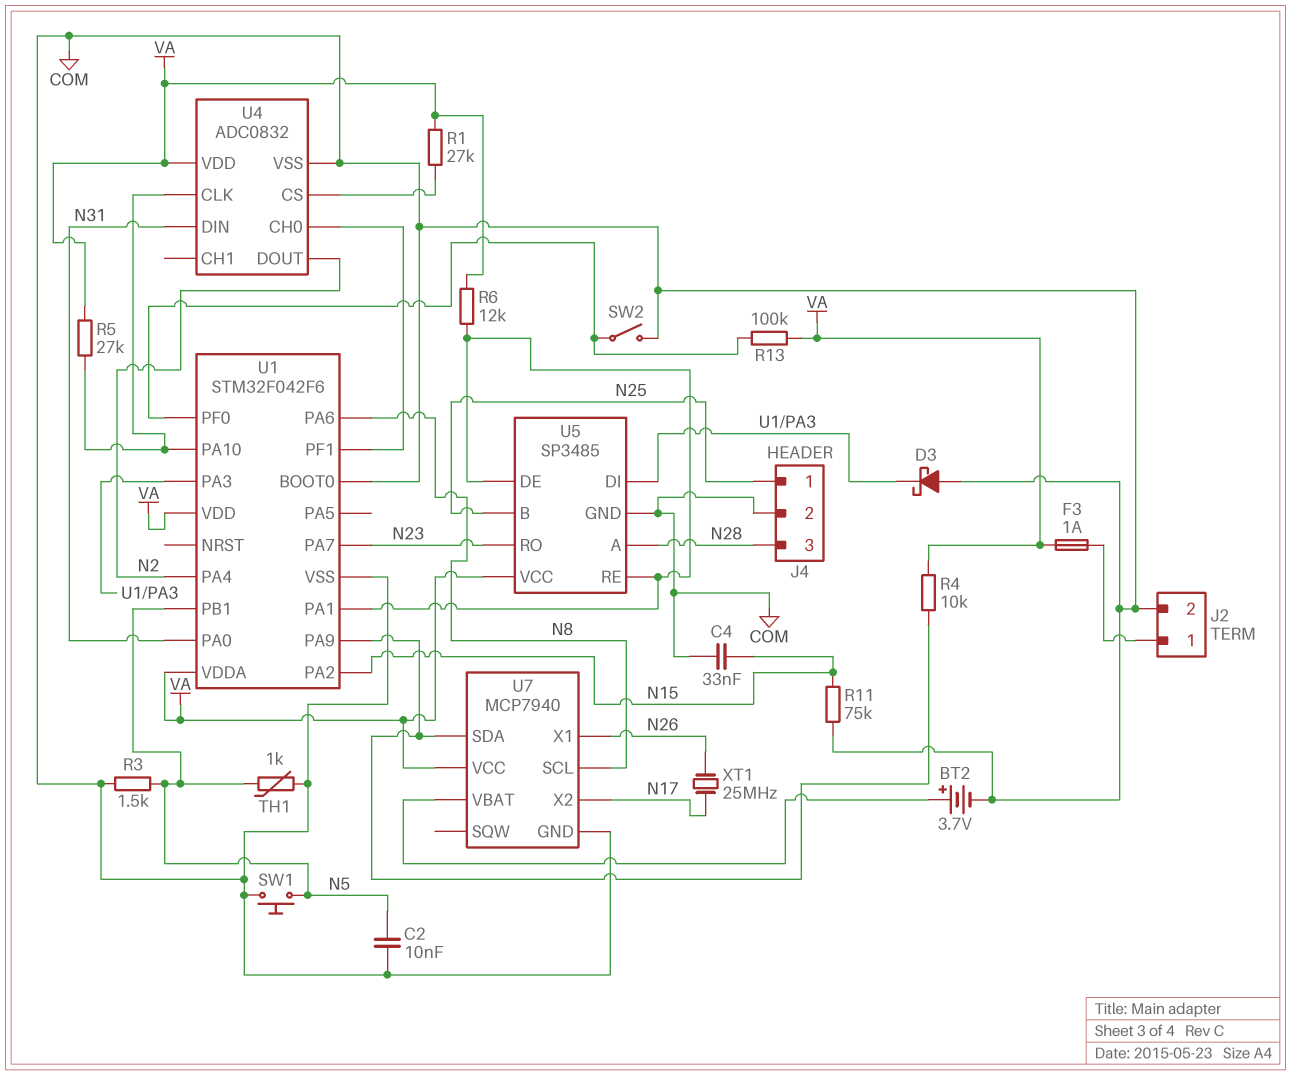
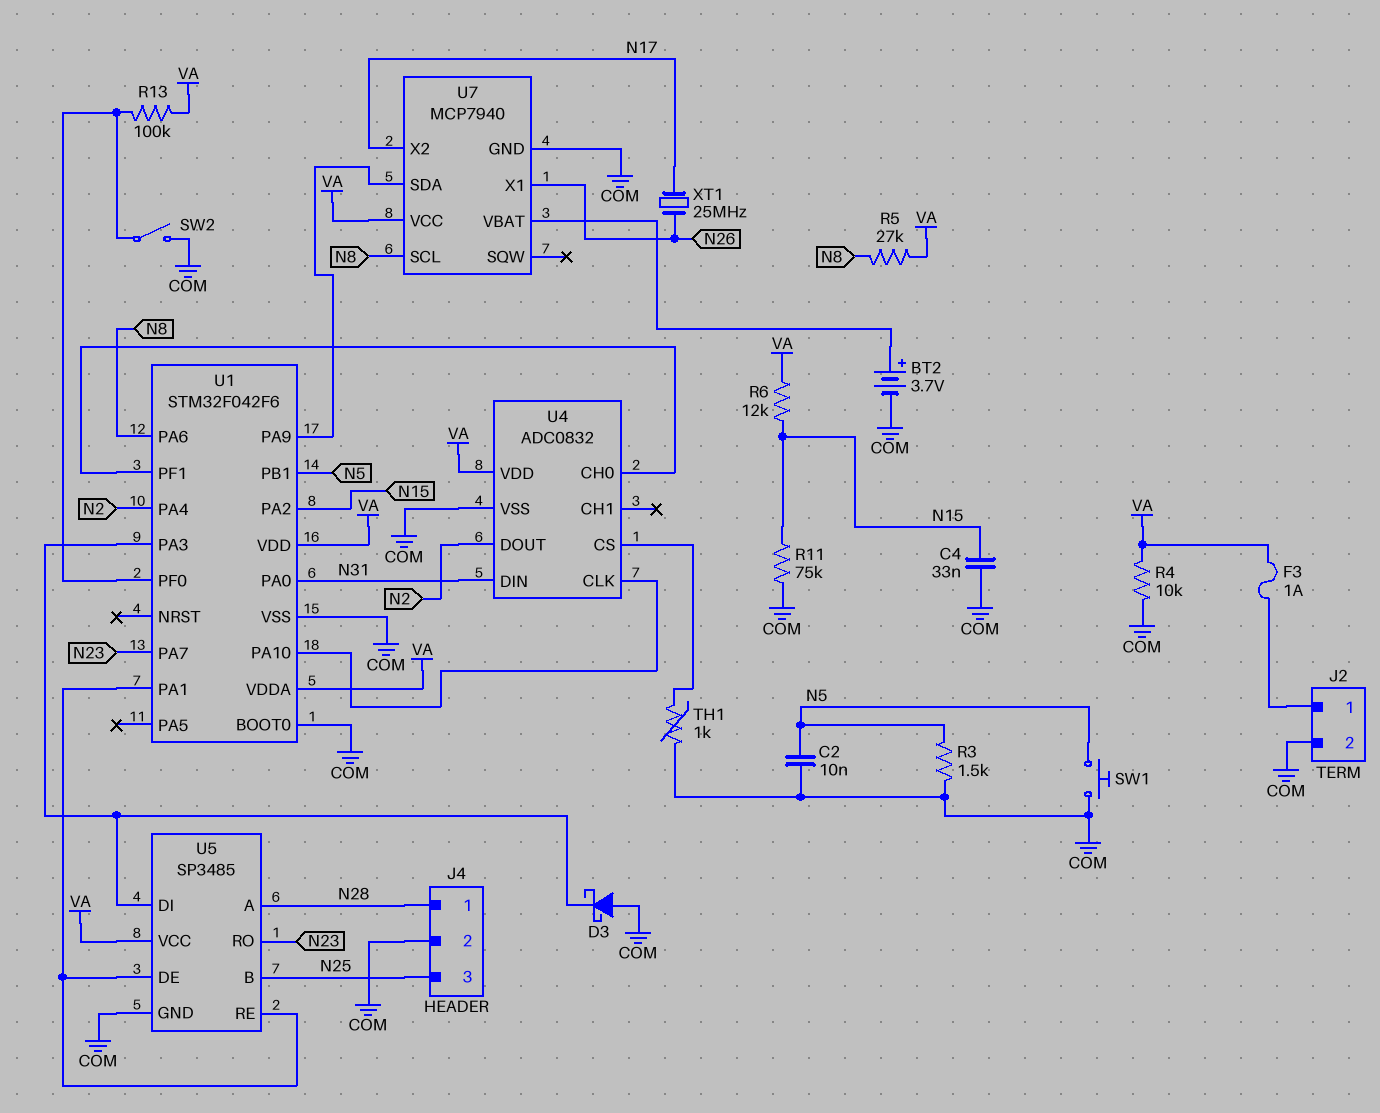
J4 pin 1: N25 -> N28
J4 pin 3: N28 -> N25
R1: 27k (U4/CS, VA) -> none
R4: 10k (U1/PA9, VA) -> 10k (COM, VA)
R5: 27k (U1/PA10, VA) -> 27k (N8, VA)
R6: 12k (U1/PA1, VA) -> 12k (N15, VA)
TH1: 1k (COM, N5) -> 1k (COM, U4/CS)

